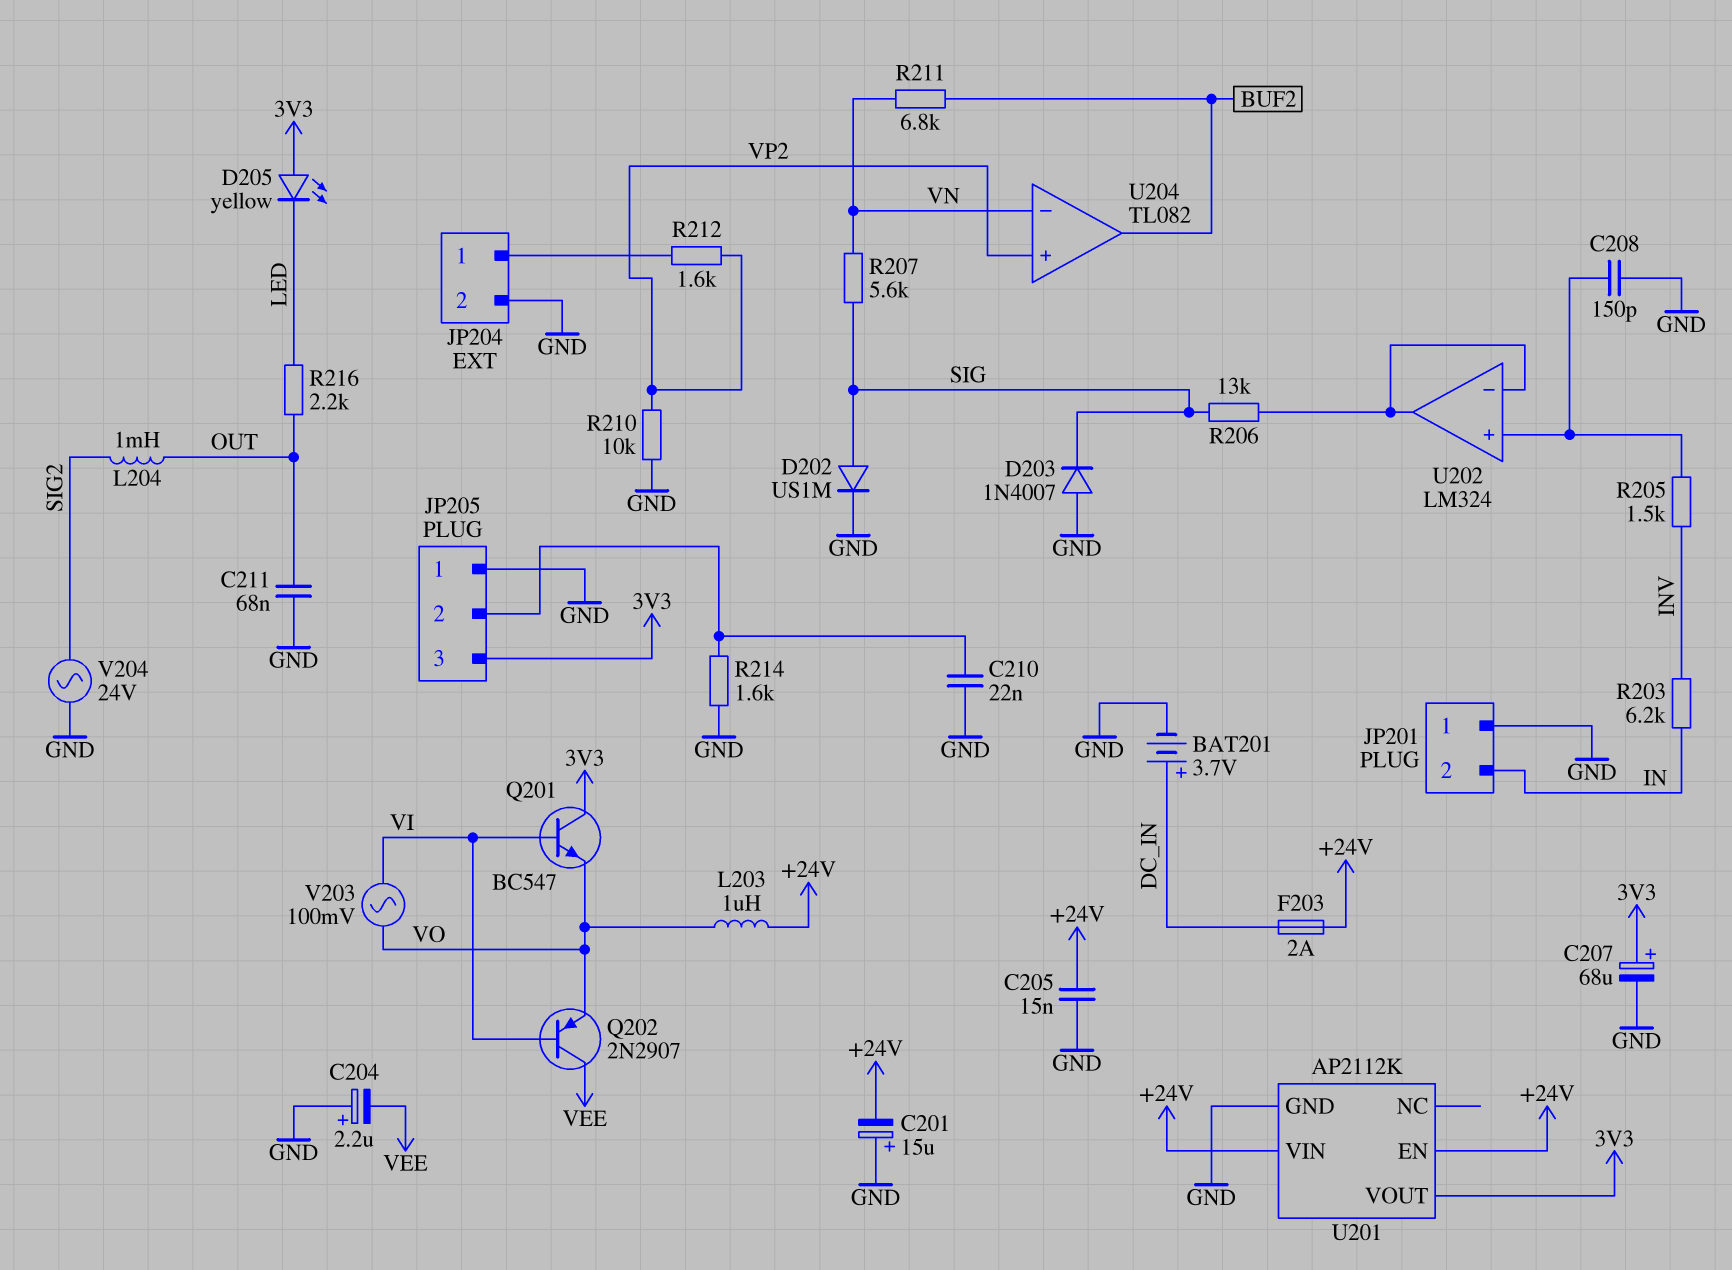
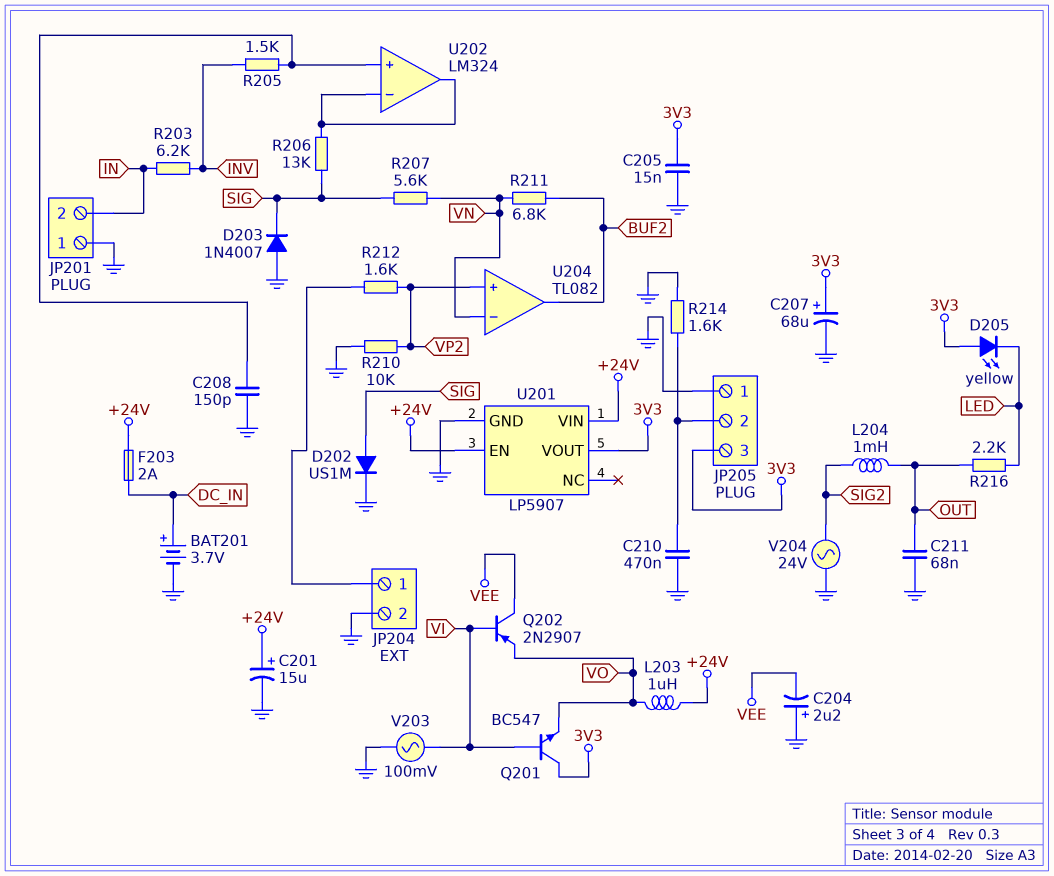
C201: 15uF (plus GND, minus +24V) -> 15uF (plus +24V, minus GND)
C205: 15nF (+24V, GND) -> 15nF (3V3, GND)
C210: 22nF (GND, JP205/2) -> 470nF (GND, JP205/2)
U201: AP2112K -> LP5907
V203: AC 100mV (VI, VO) -> AC 100mV (GND, VI)

